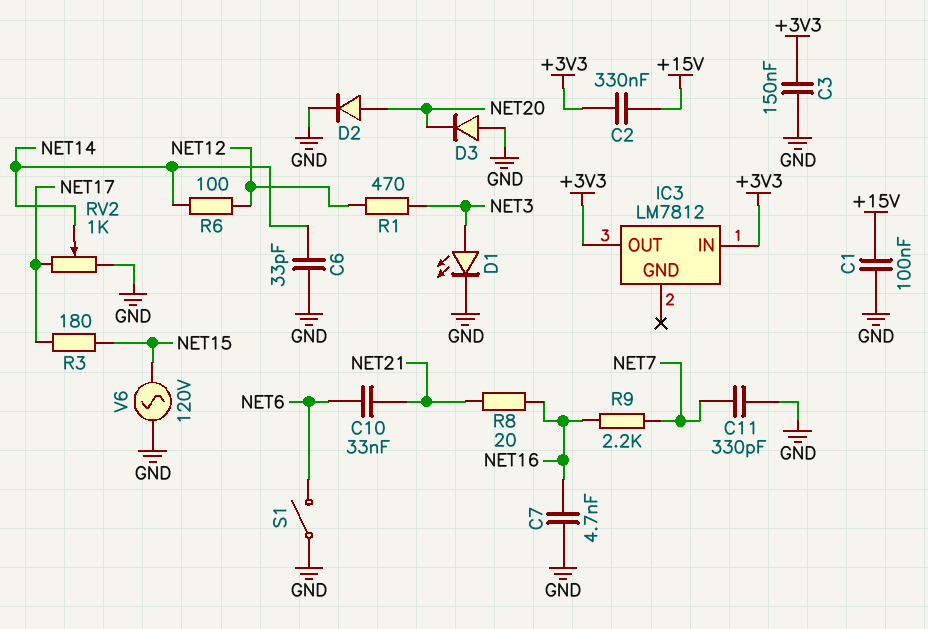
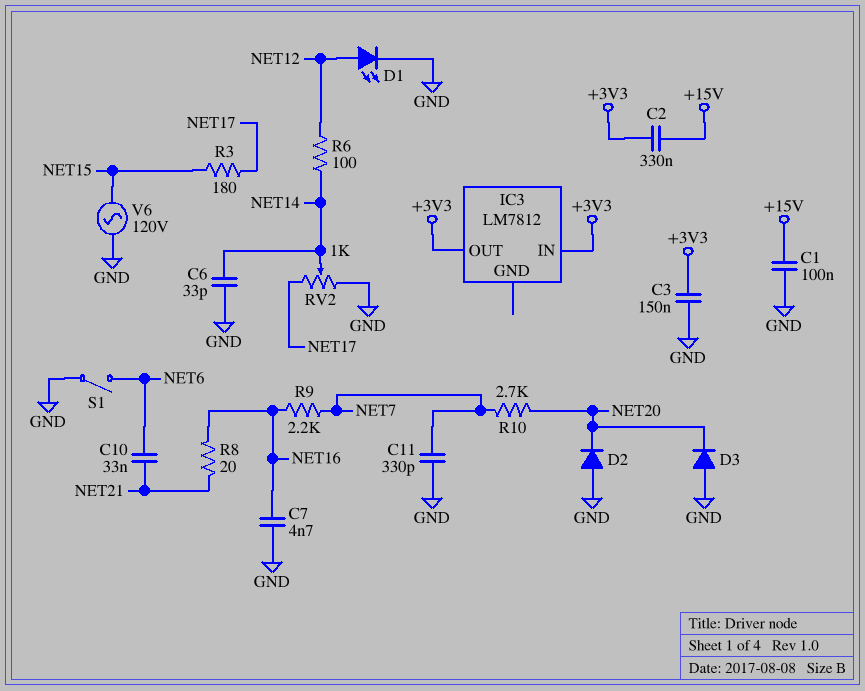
D1: LED (A NET3, K GND) -> LED (A NET12, K GND)
D2: diode (A NET20, K GND) -> diode (A GND, K NET20)
R1: 470 (NET3, NET12) -> none
R10: none -> 2.7k (NET7, NET20)

